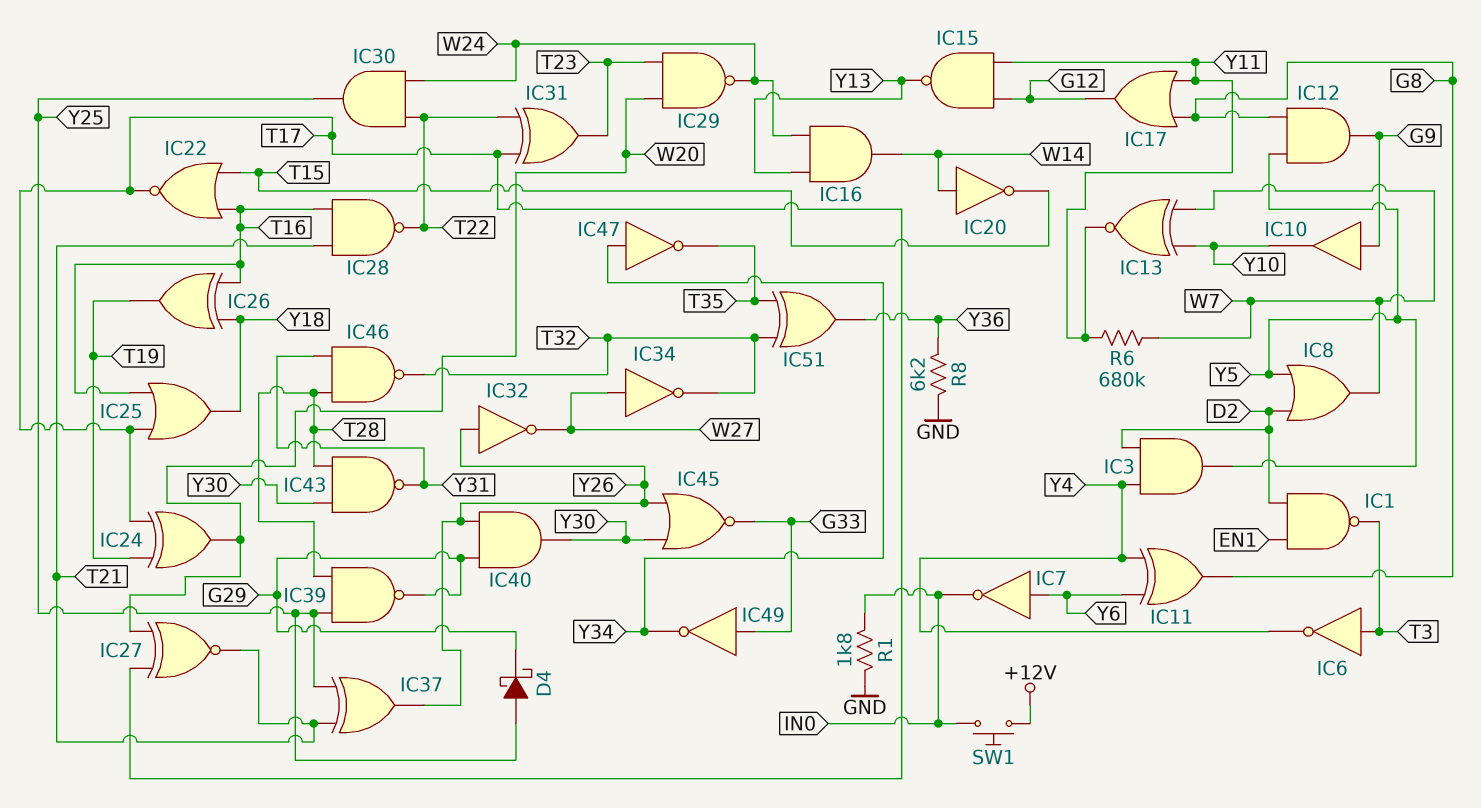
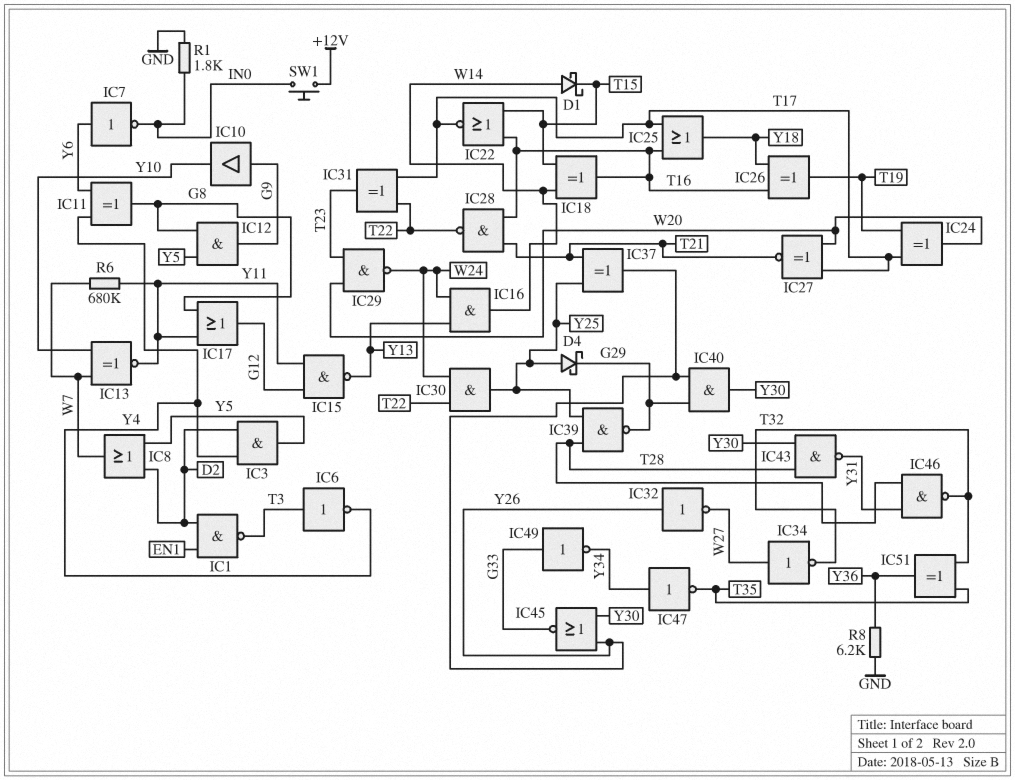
D1: none -> schottky (A W14, K T15)
IC18: none -> XOR (in T15, in W14, out T16)
IC20: NOT (in W14, out T15) -> none

